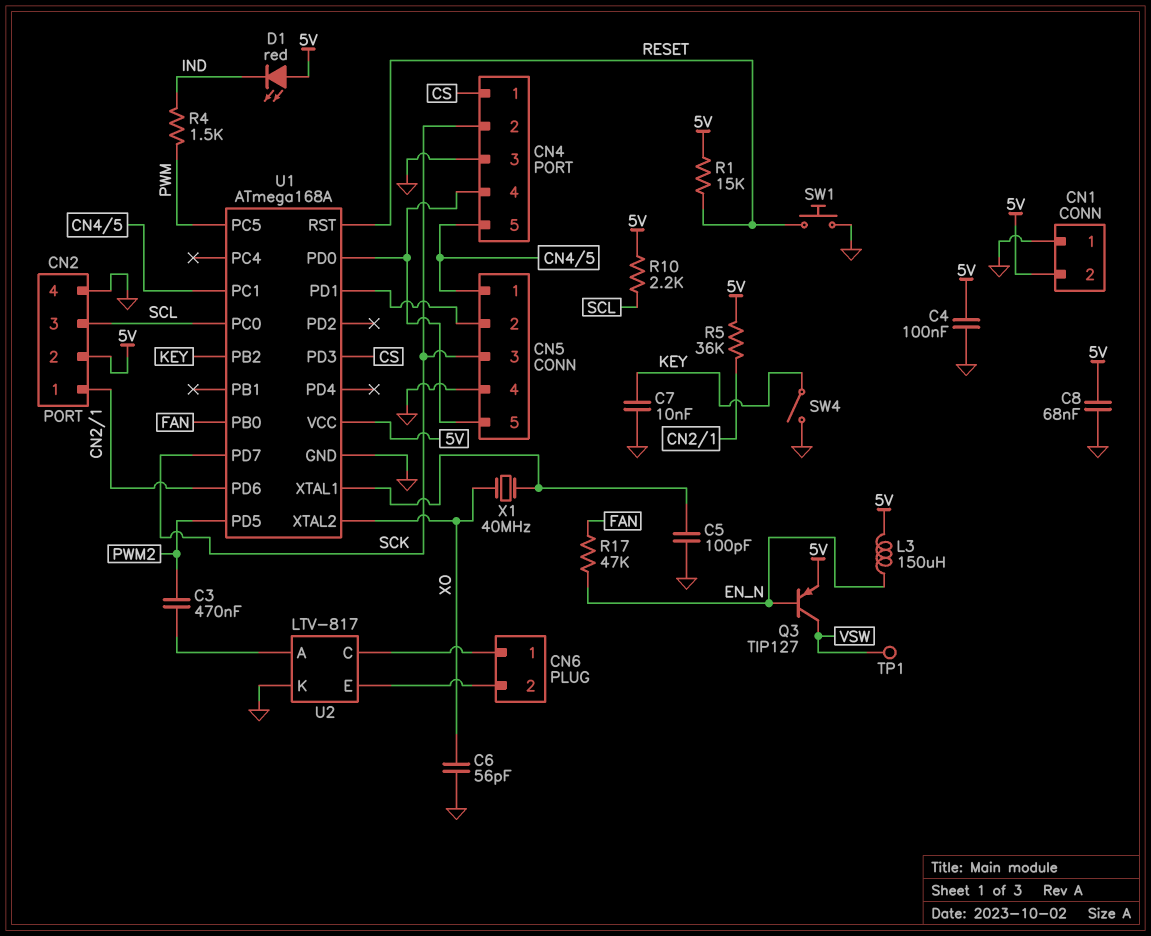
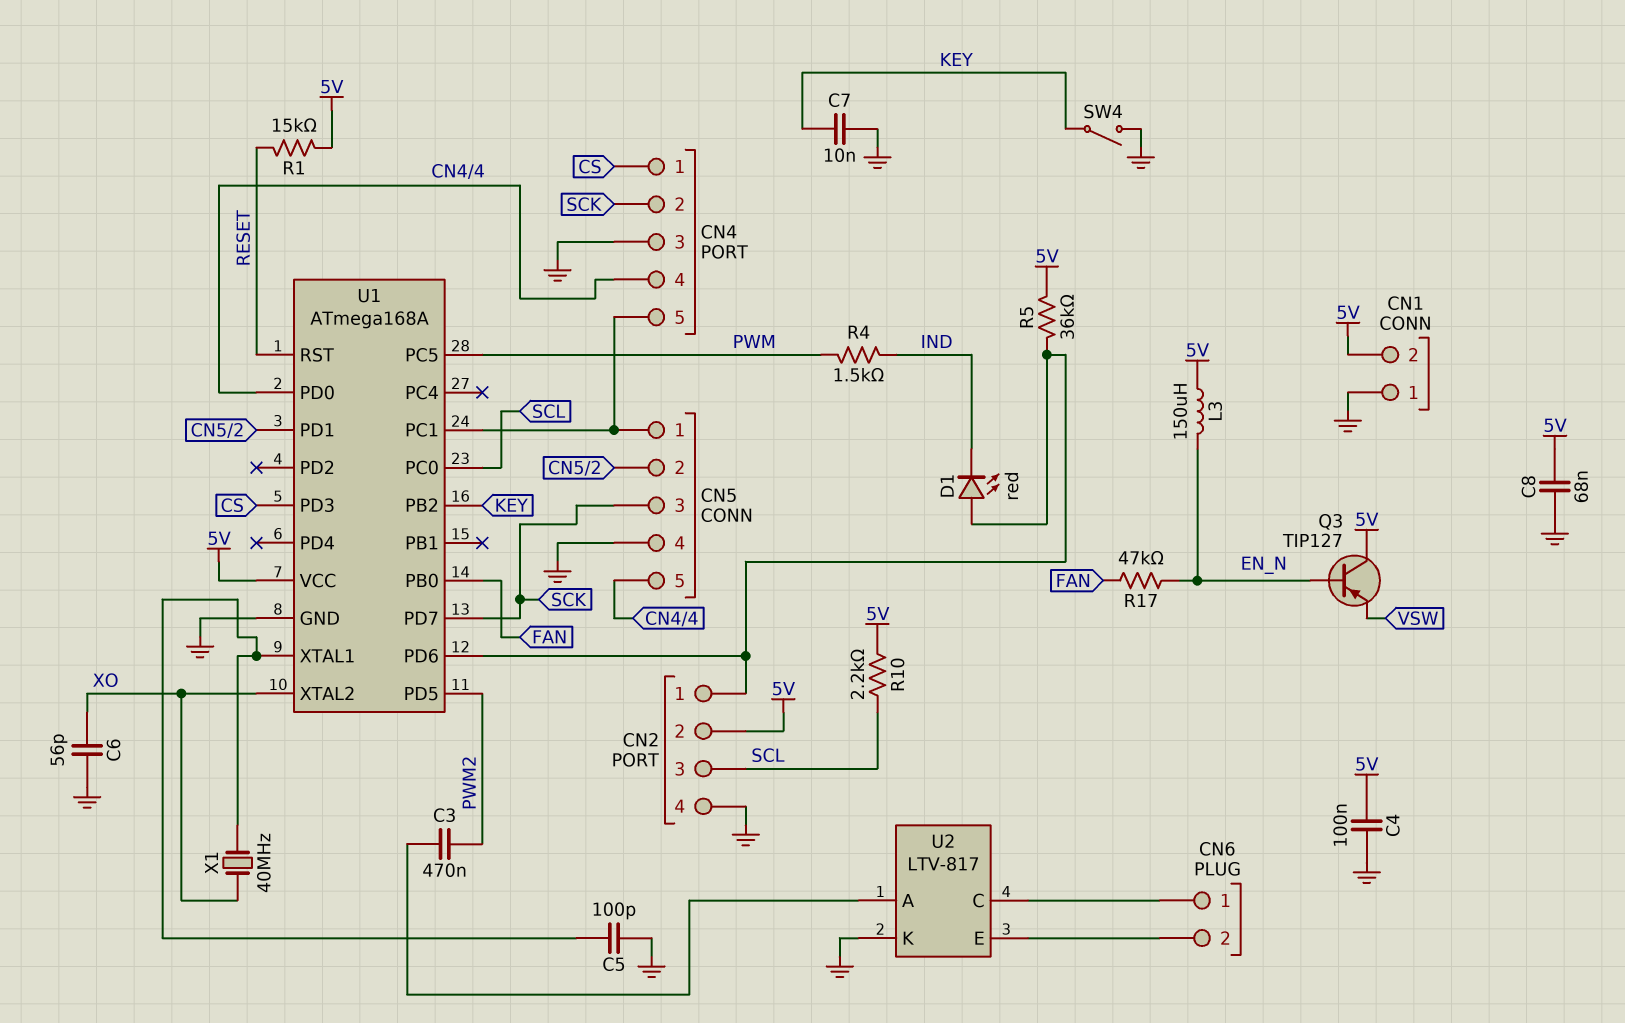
D1: LED red (A 5V, K IND) -> LED red (A CN2/1, K IND)
Q3: PNP TIP127 (B EN_N, C VSW, E 5V) -> PNP TIP127 (B EN_N, C 5V, E VSW)
SW1: button (GND, RESET) -> none
TP1: test point (VSW) -> none

